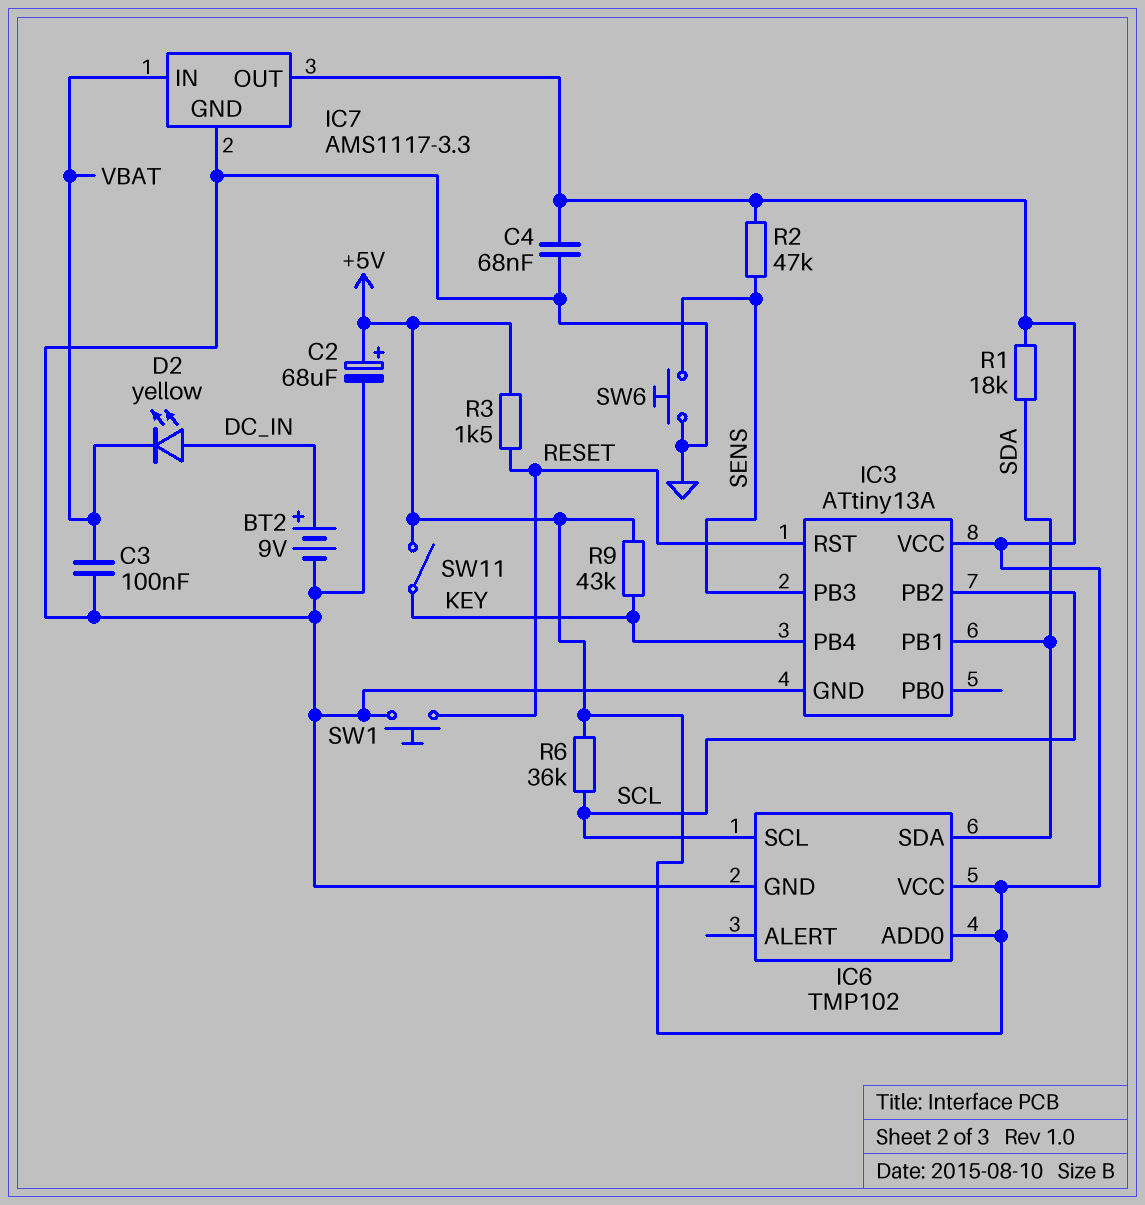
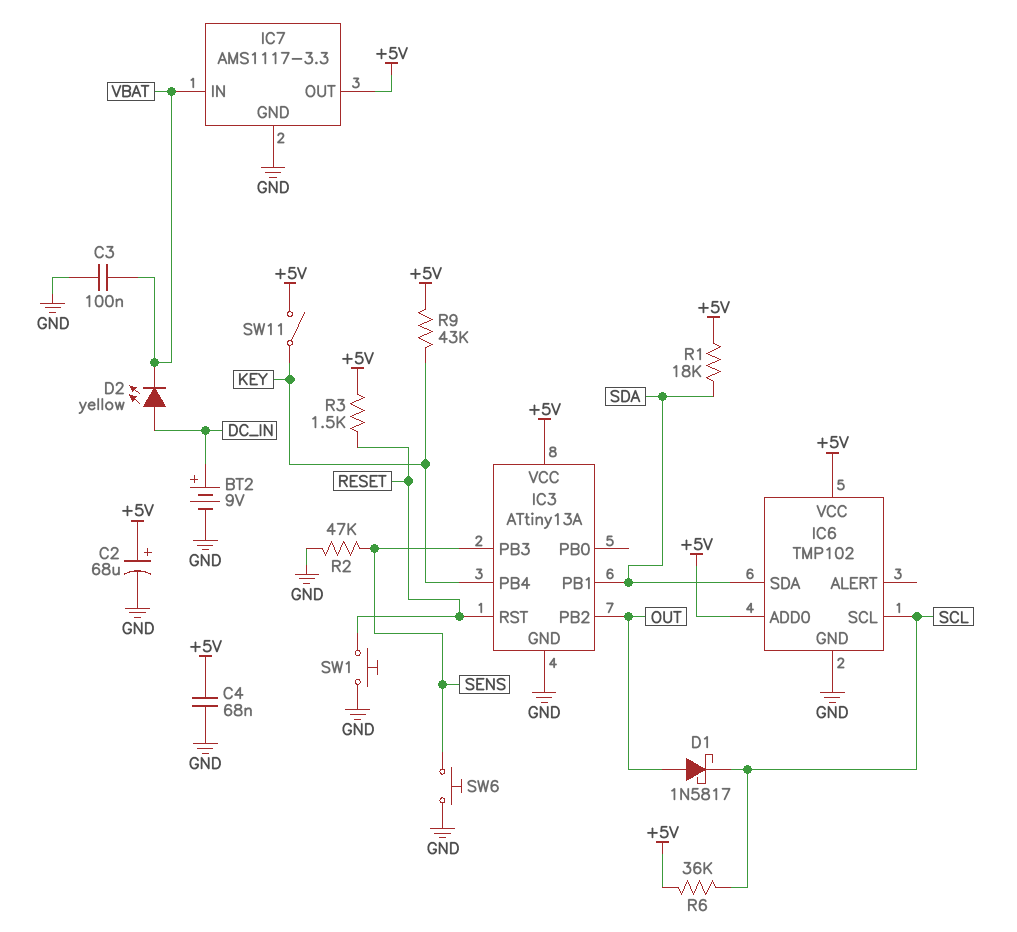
D1: none -> schottky 1N5817 (A OUT, K SCL)
IC3 pin PB2: SCL -> OUT
R2: 47k (+5V, SENS) -> 47k (GND, SENS)

